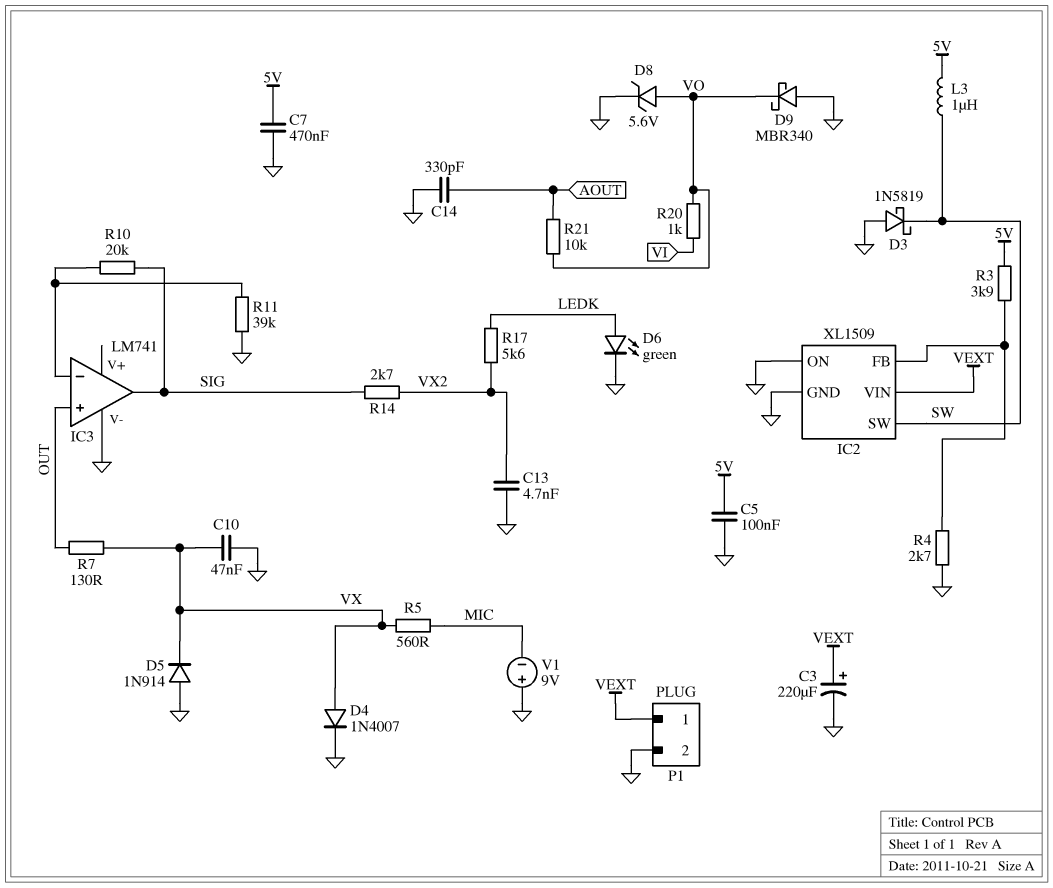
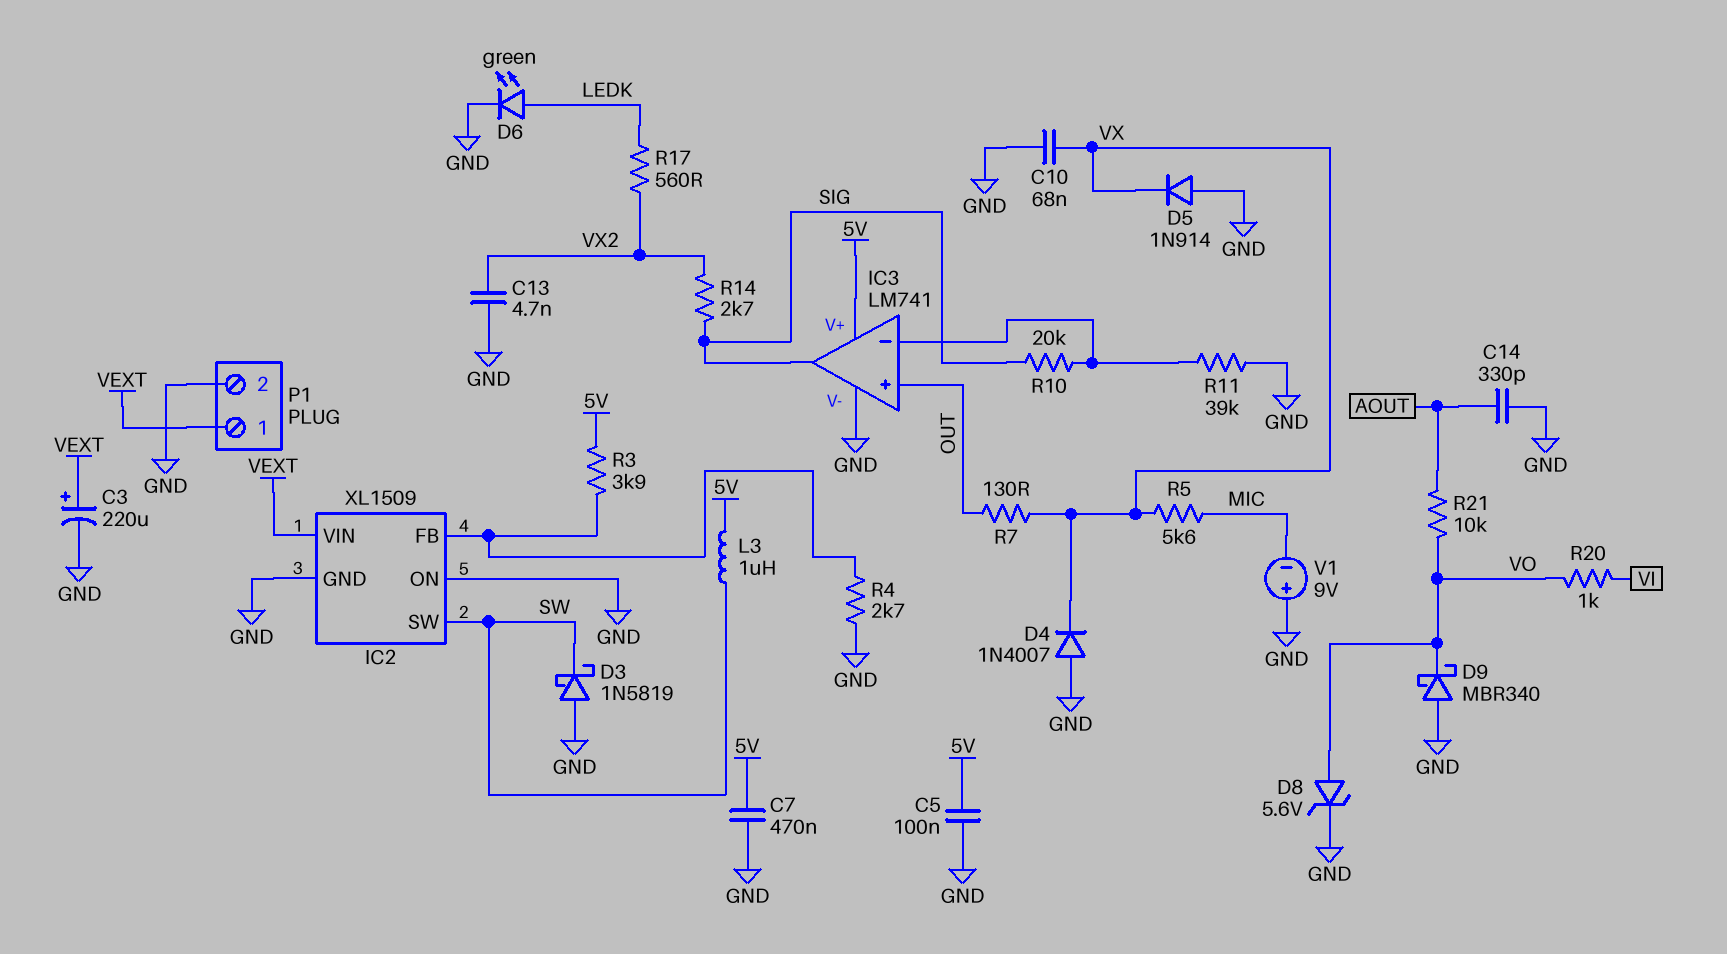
C10: 47nF (GND, VX) -> 68nF (GND, VX)
D4: diode 1N4007 (A VX, K GND) -> diode 1N4007 (A GND, K VX)
IC3 pin V+: none -> 5V
R5: 560 (MIC, VX) -> 5.6k (MIC, VX)
R17: 5.6k (LEDK, VX2) -> 560 (LEDK, VX2)

